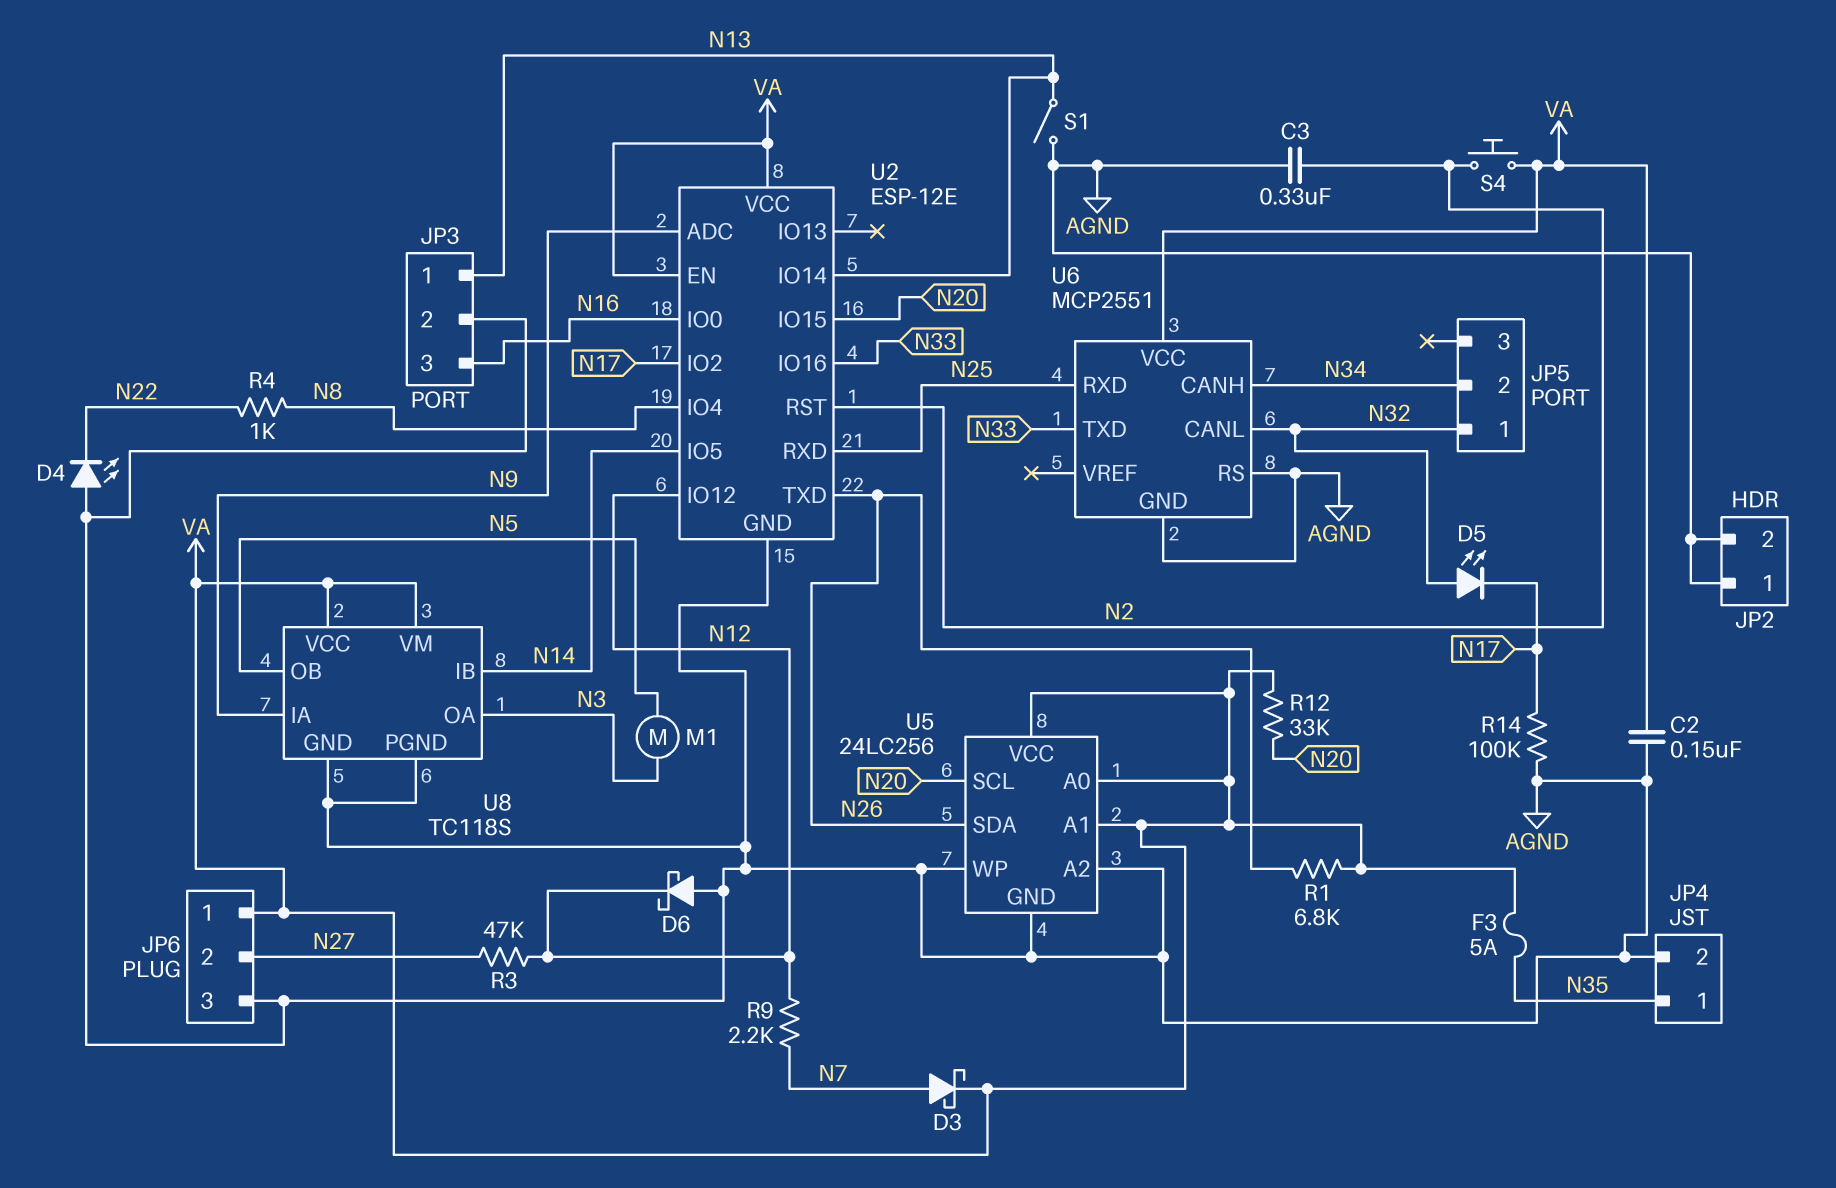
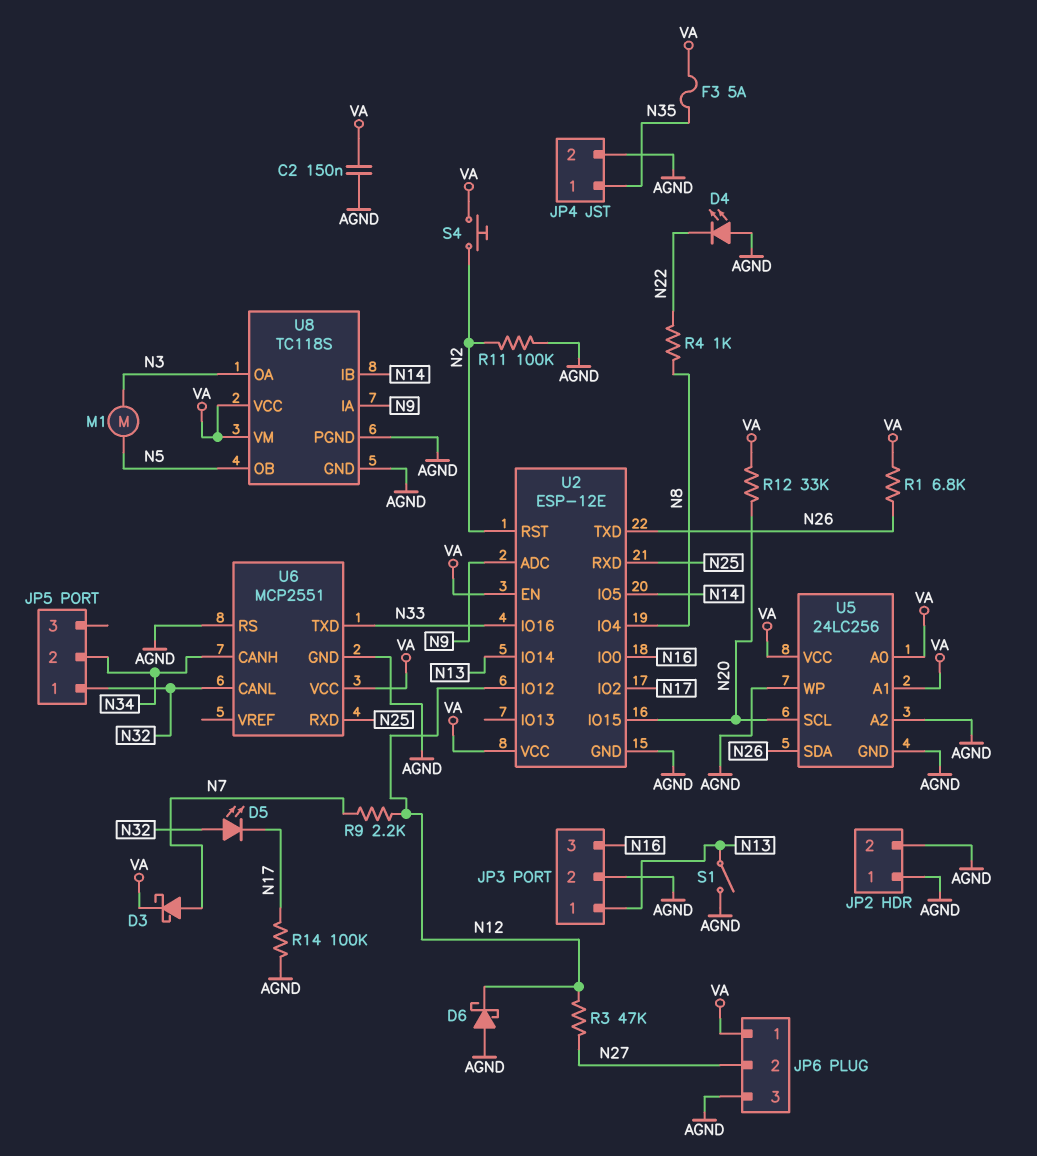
C3: 330nF (AGND, N2) -> none
R11: none -> 100k (AGND, N2)

